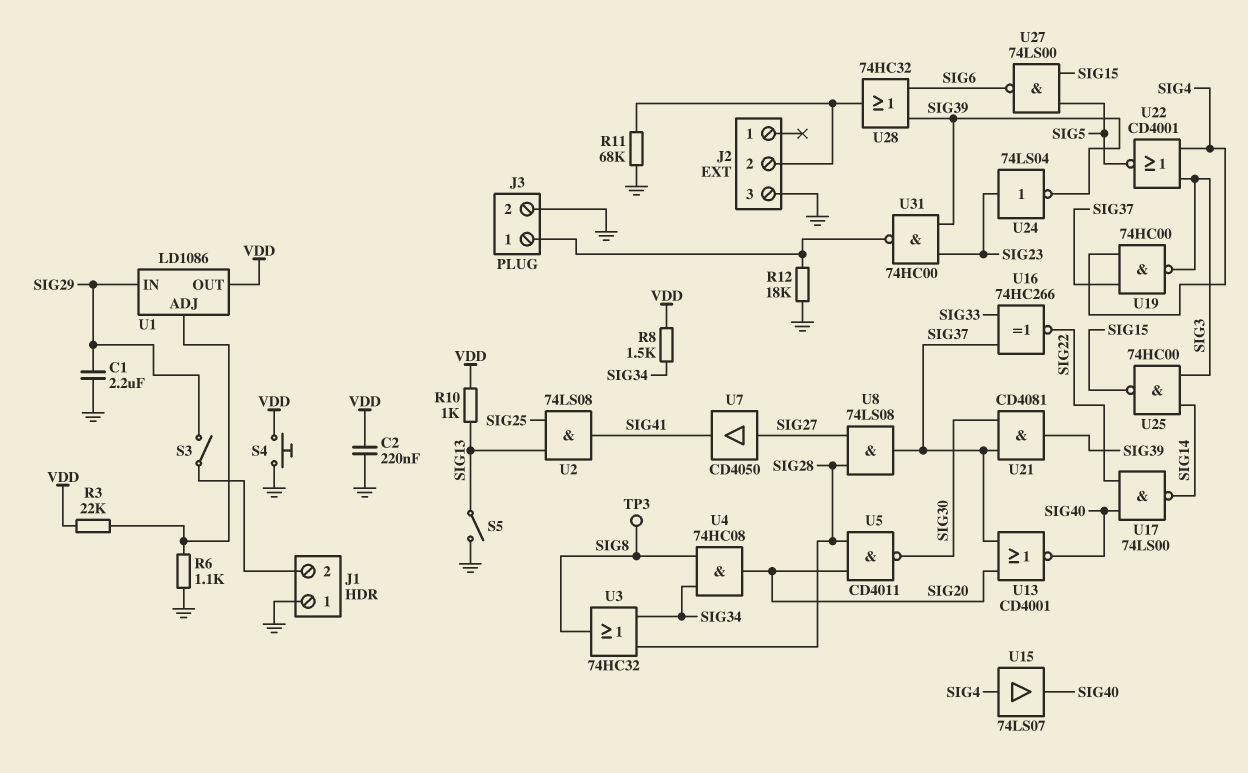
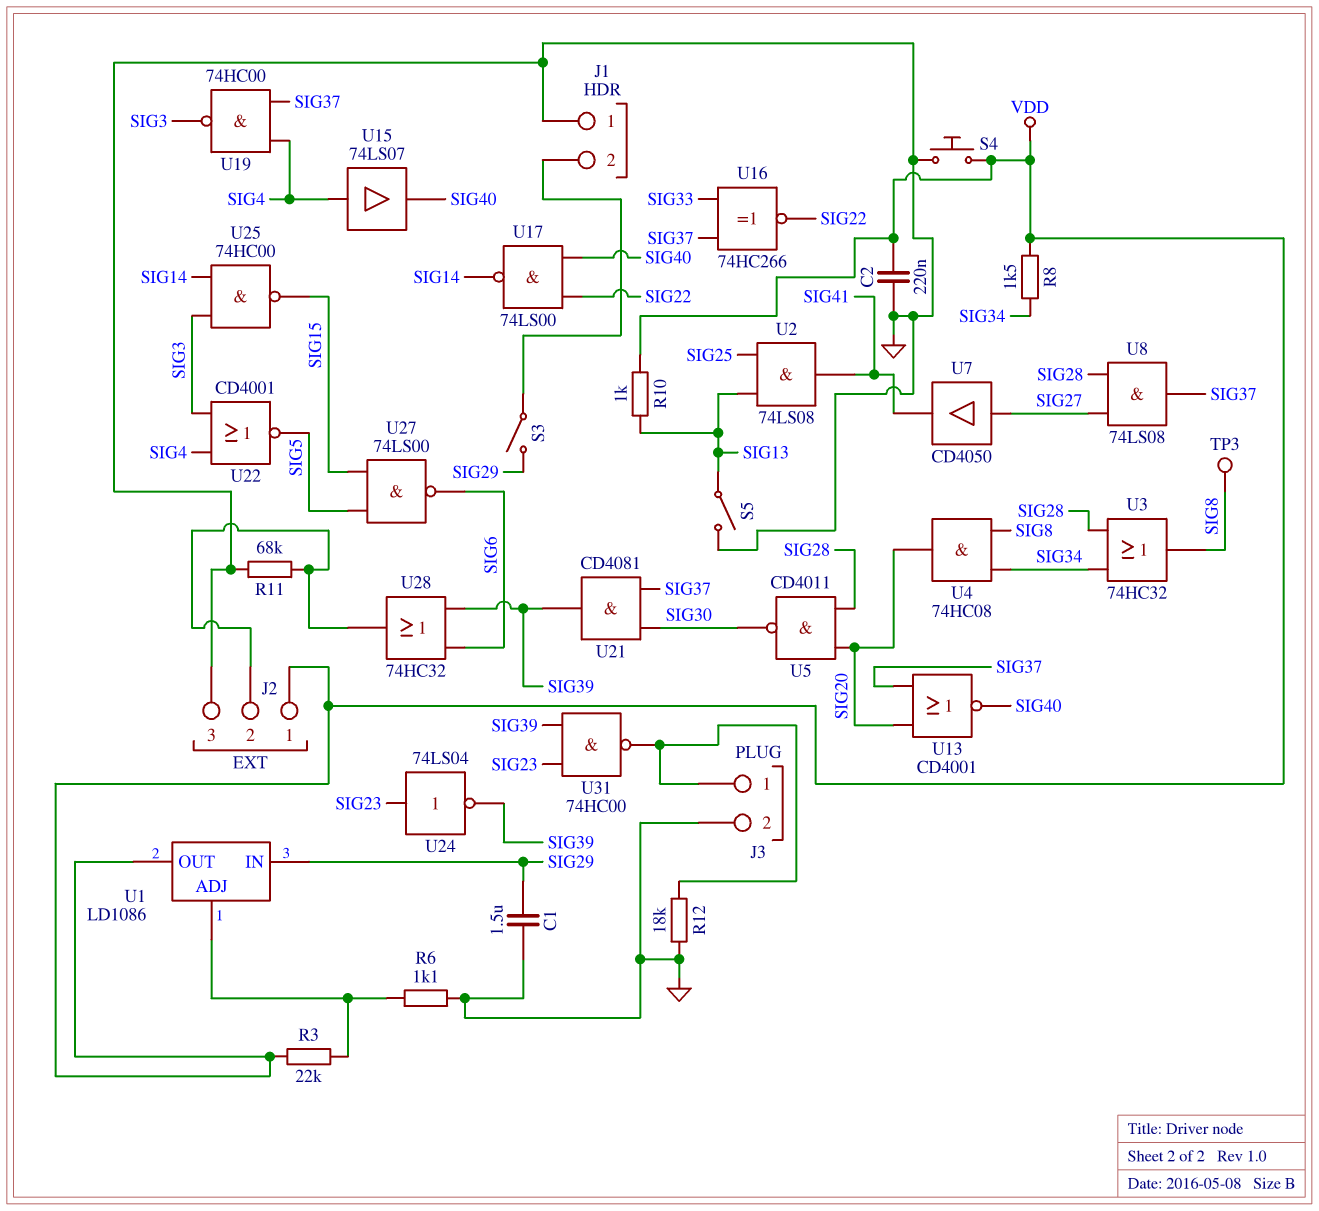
C1: 2.2uF (GND, SIG29) -> 1.5uF (GND, SIG29)
J2 pin 1: none -> VDD

